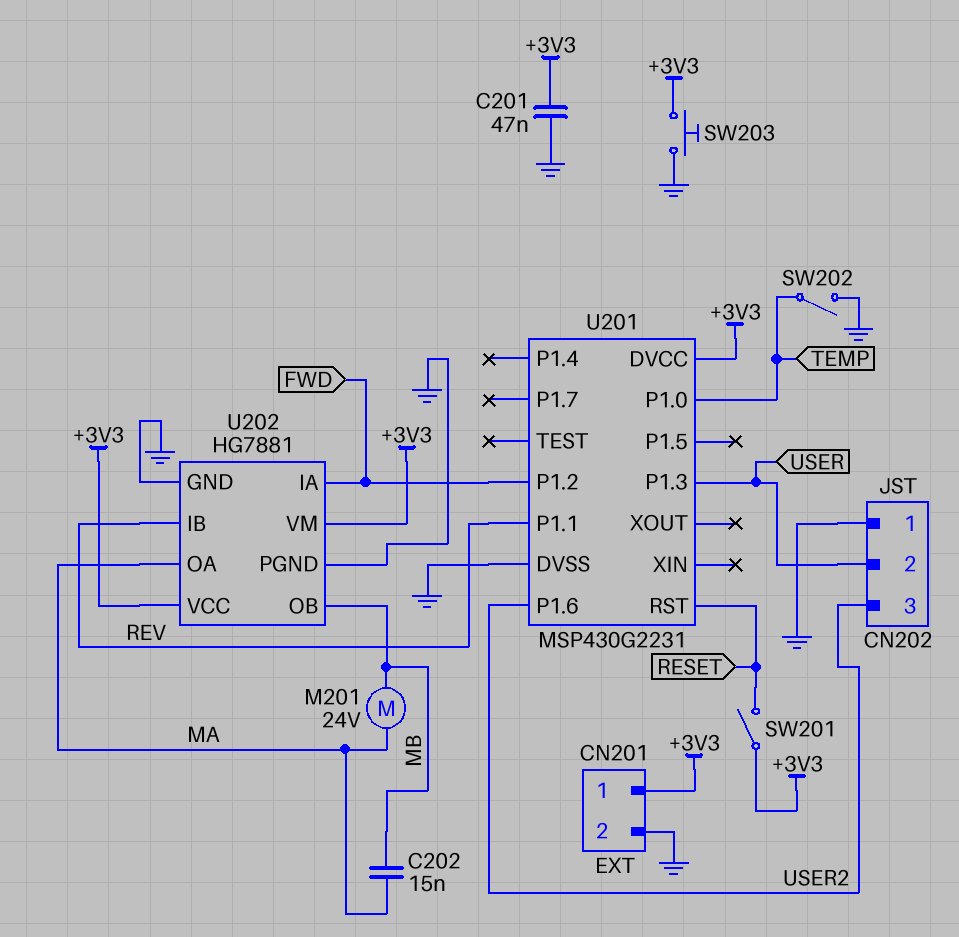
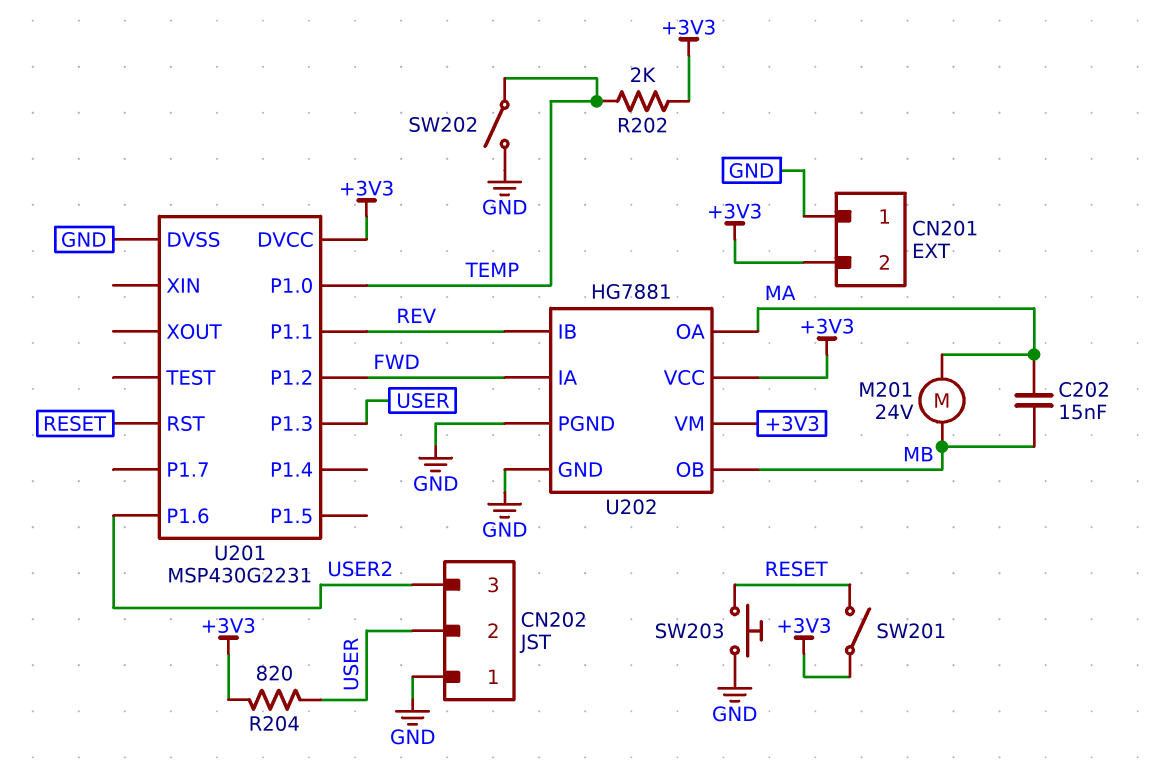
C201: 47nF (+3V3, GND) -> none
CN201 pin 1: +3V3 -> GND
CN201 pin 2: GND -> +3V3
R202: none -> 2k (+3V3, TEMP)
R204: none -> 820 (+3V3, USER)
SW203: button (+3V3, GND) -> button (GND, RESET)

